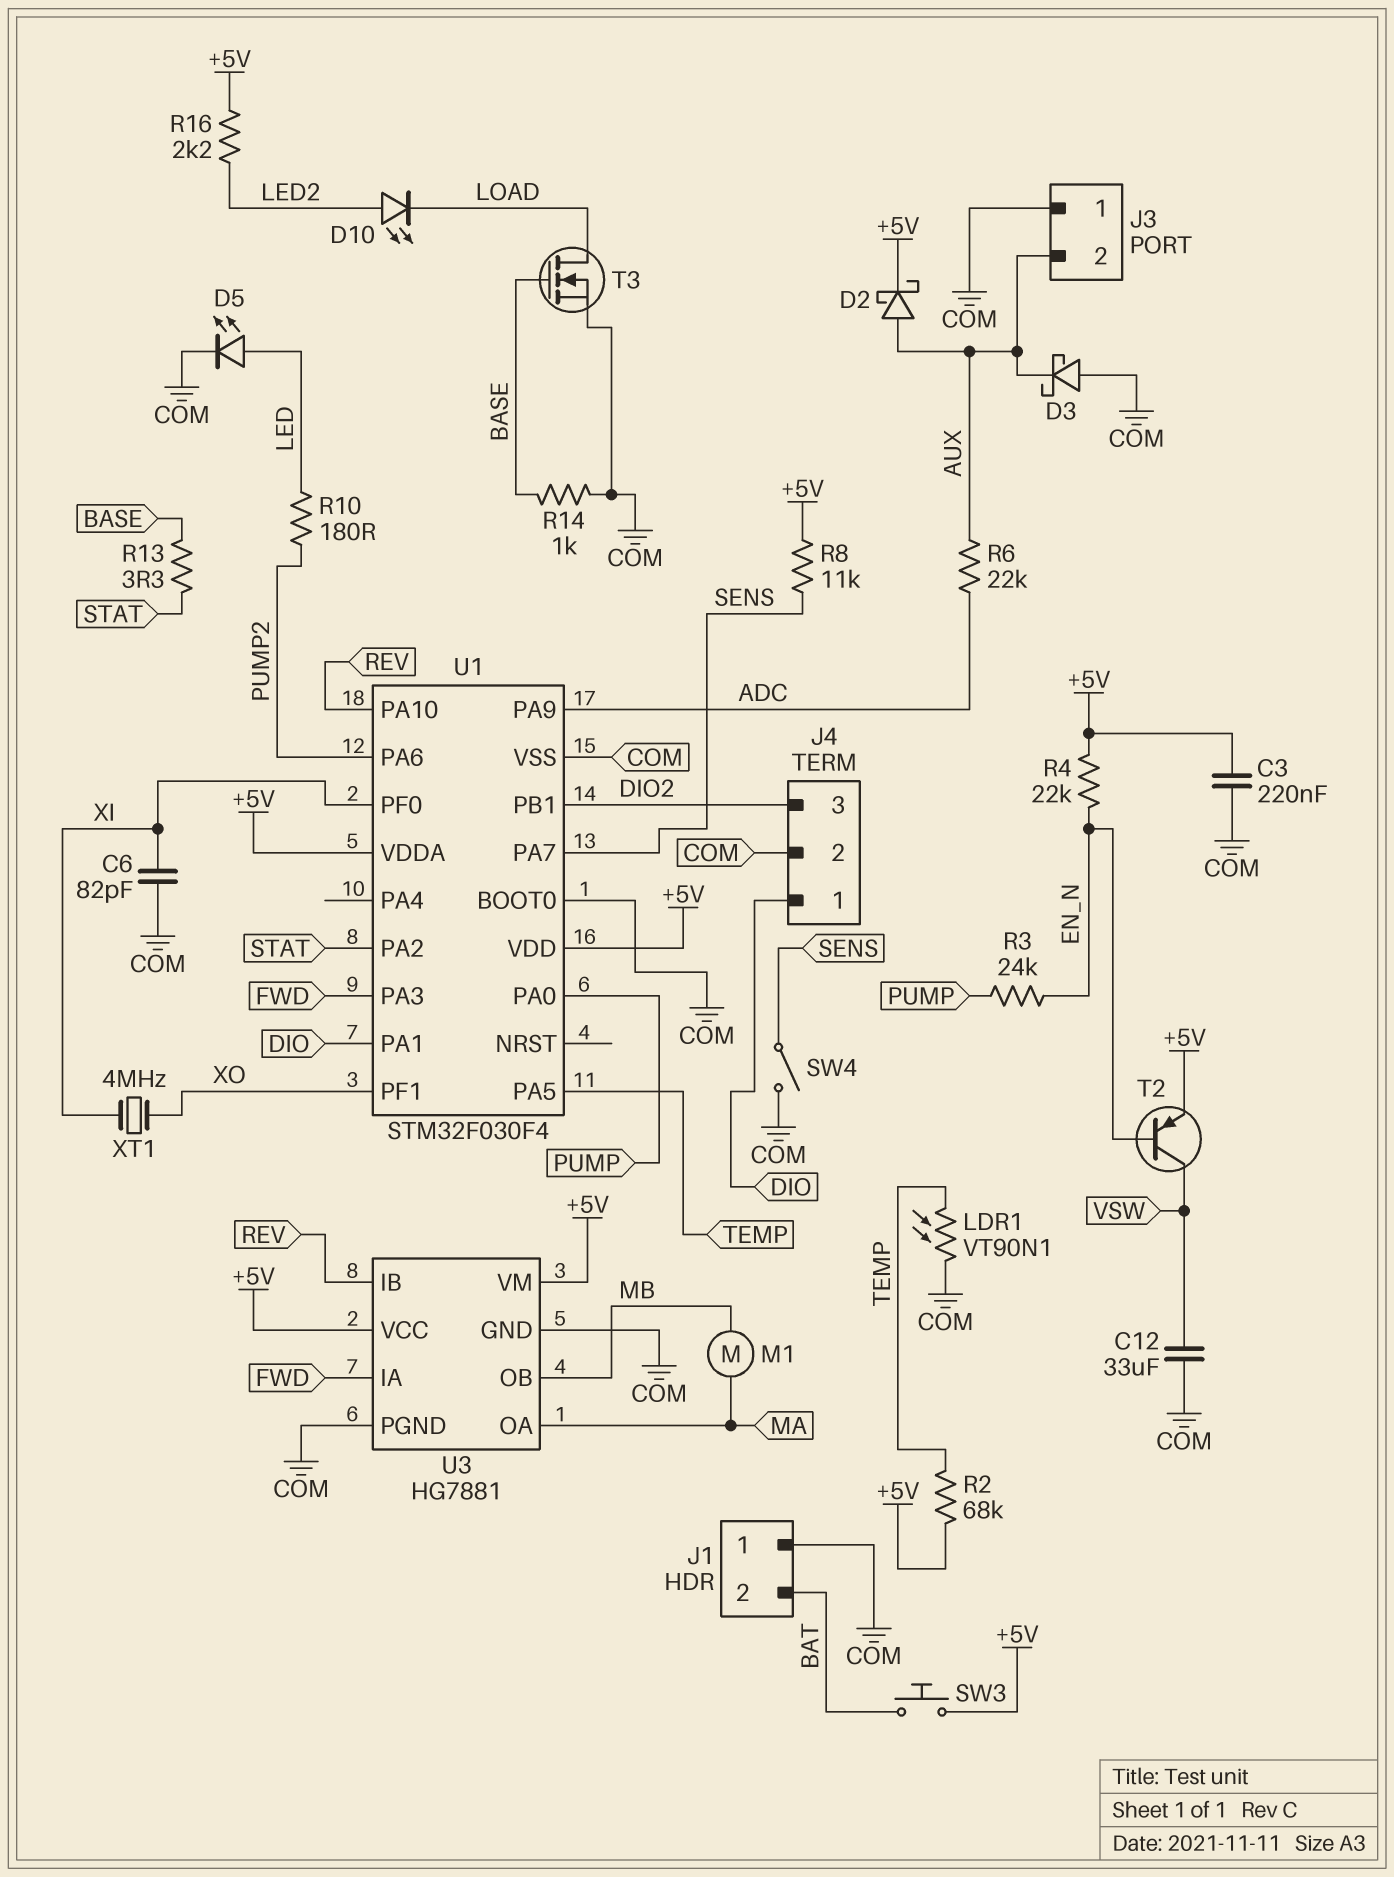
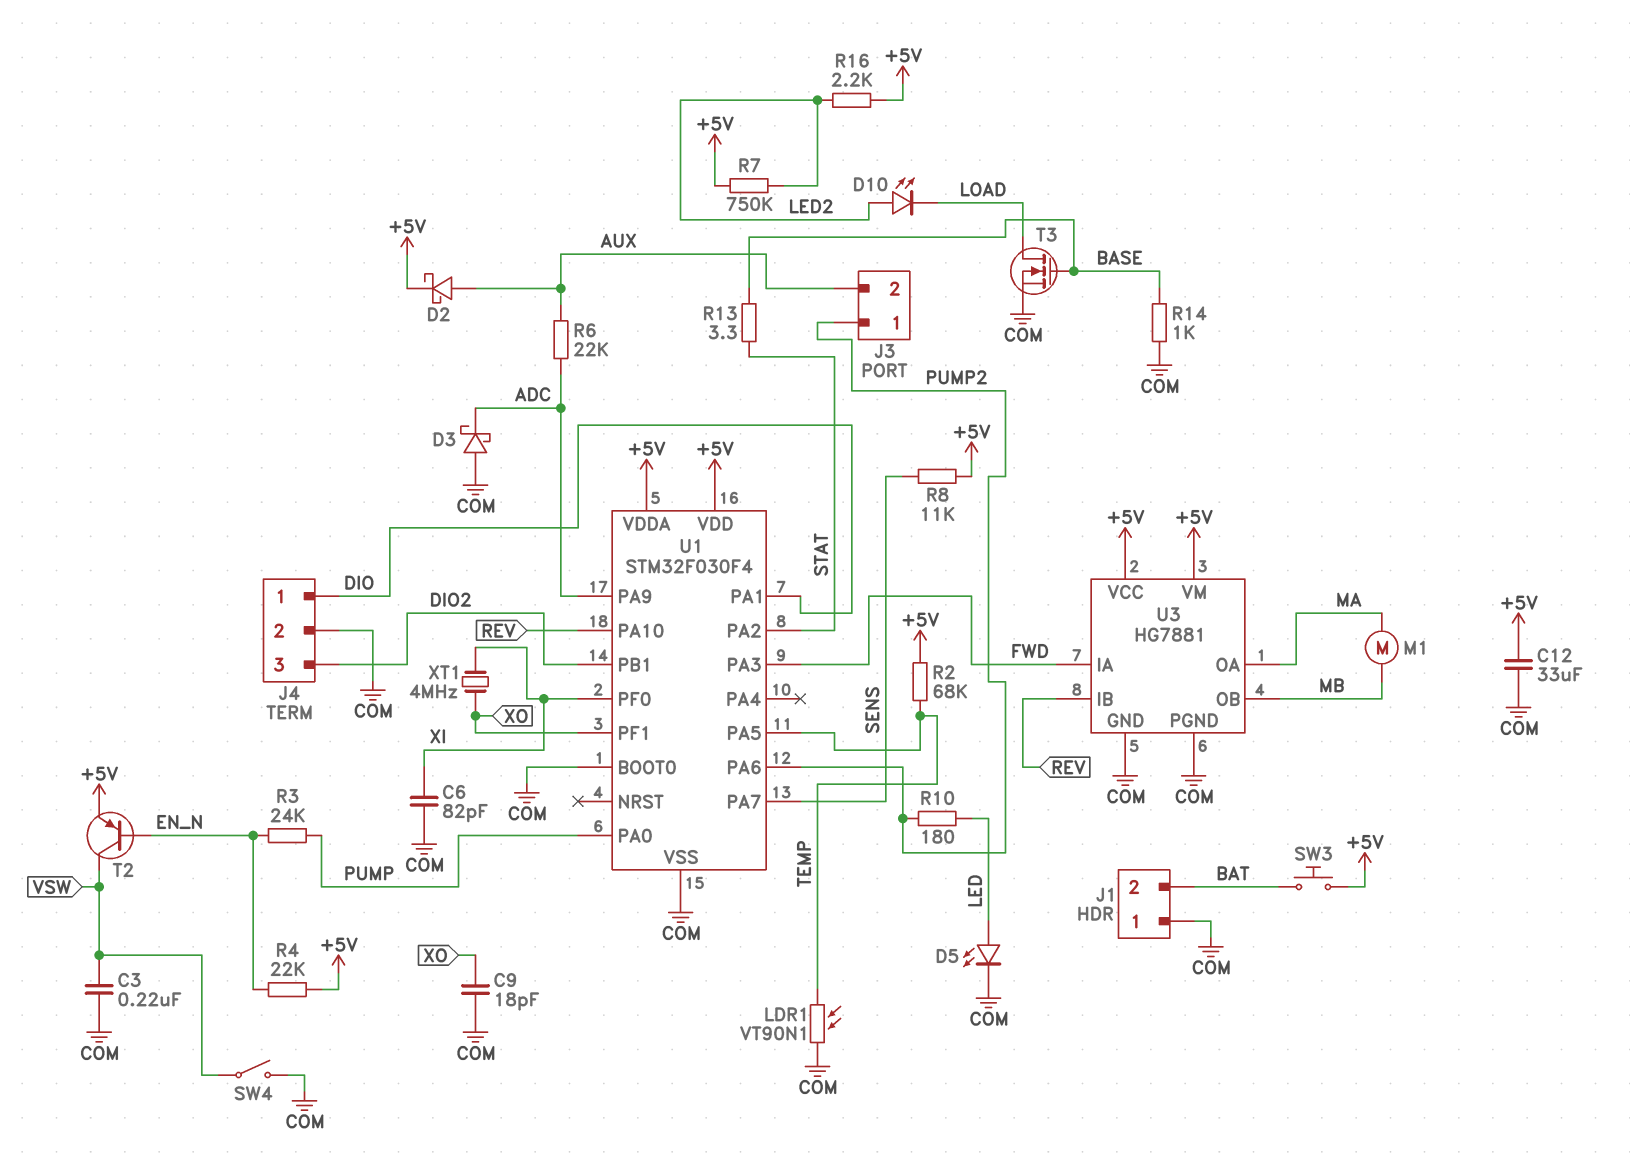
C3: 220nF (+5V, COM) -> 220nF (COM, VSW)
C9: none -> 18pF (COM, XO)
C12: 33uF (COM, VSW) -> 33uF (+5V, COM)
D3: schottky (A COM, K AUX) -> schottky (A COM, K ADC)
J3 pin 1: COM -> PUMP2
R7: none -> 750k (+5V, LED2)
SW4: switch (COM, SENS) -> switch (COM, VSW)

